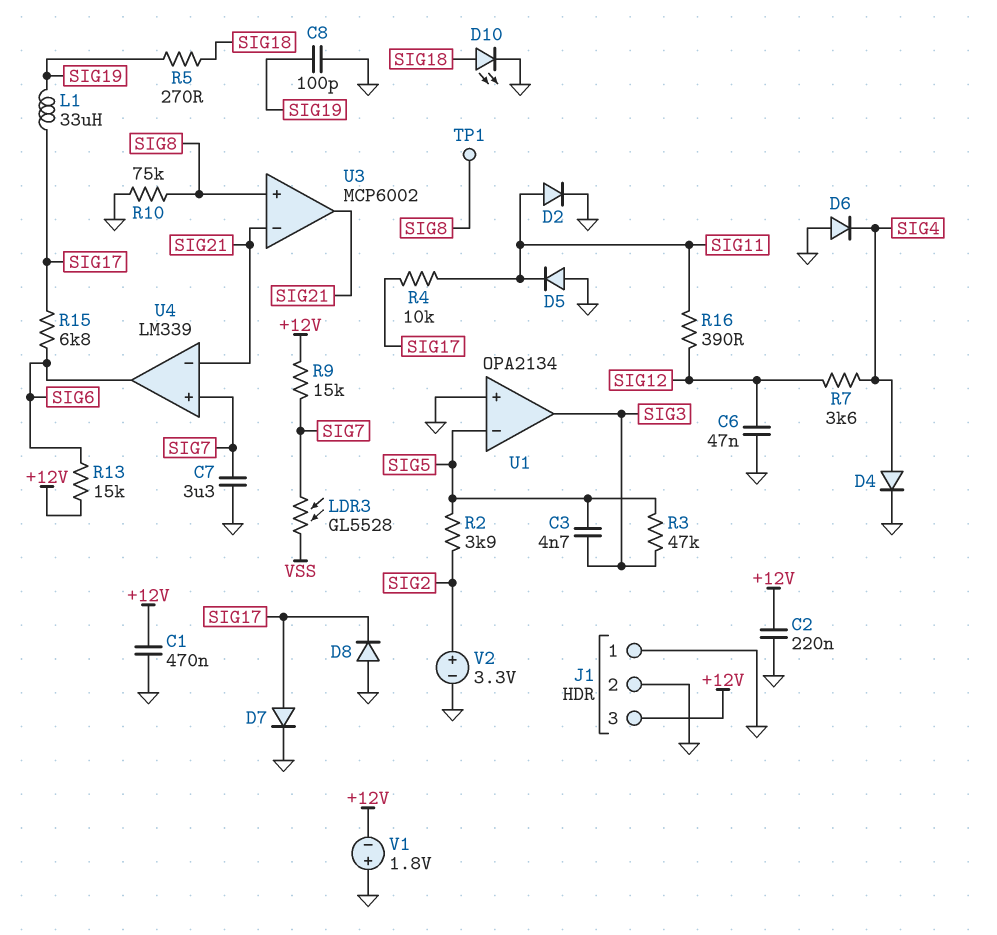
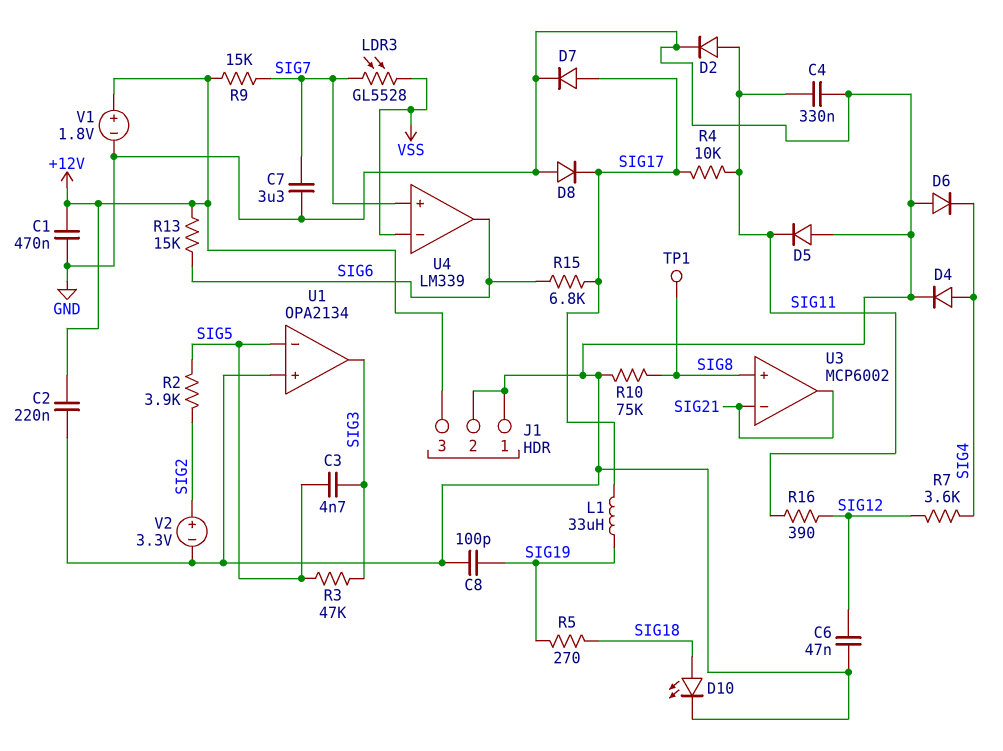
C4: none -> 330nF (GND, SIG11)
U4 pin in-: SIG21 -> VSS
V1: 1.8V (plus GND, minus +12V) -> 1.8V (plus +12V, minus GND)

